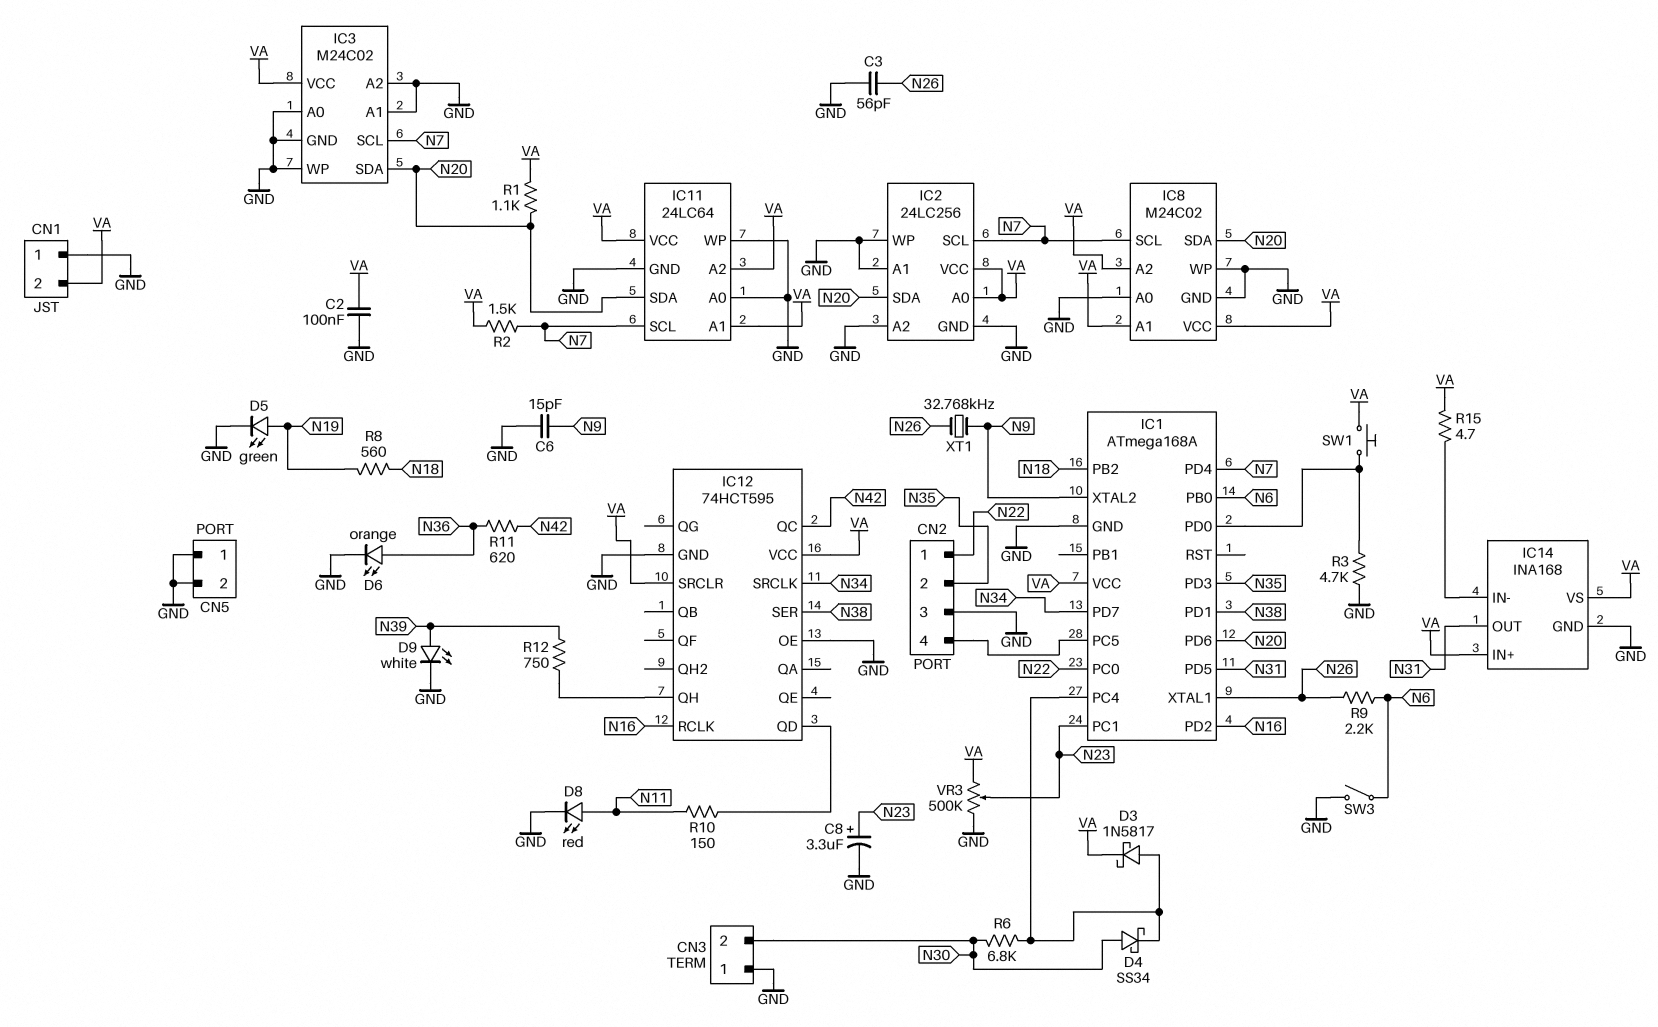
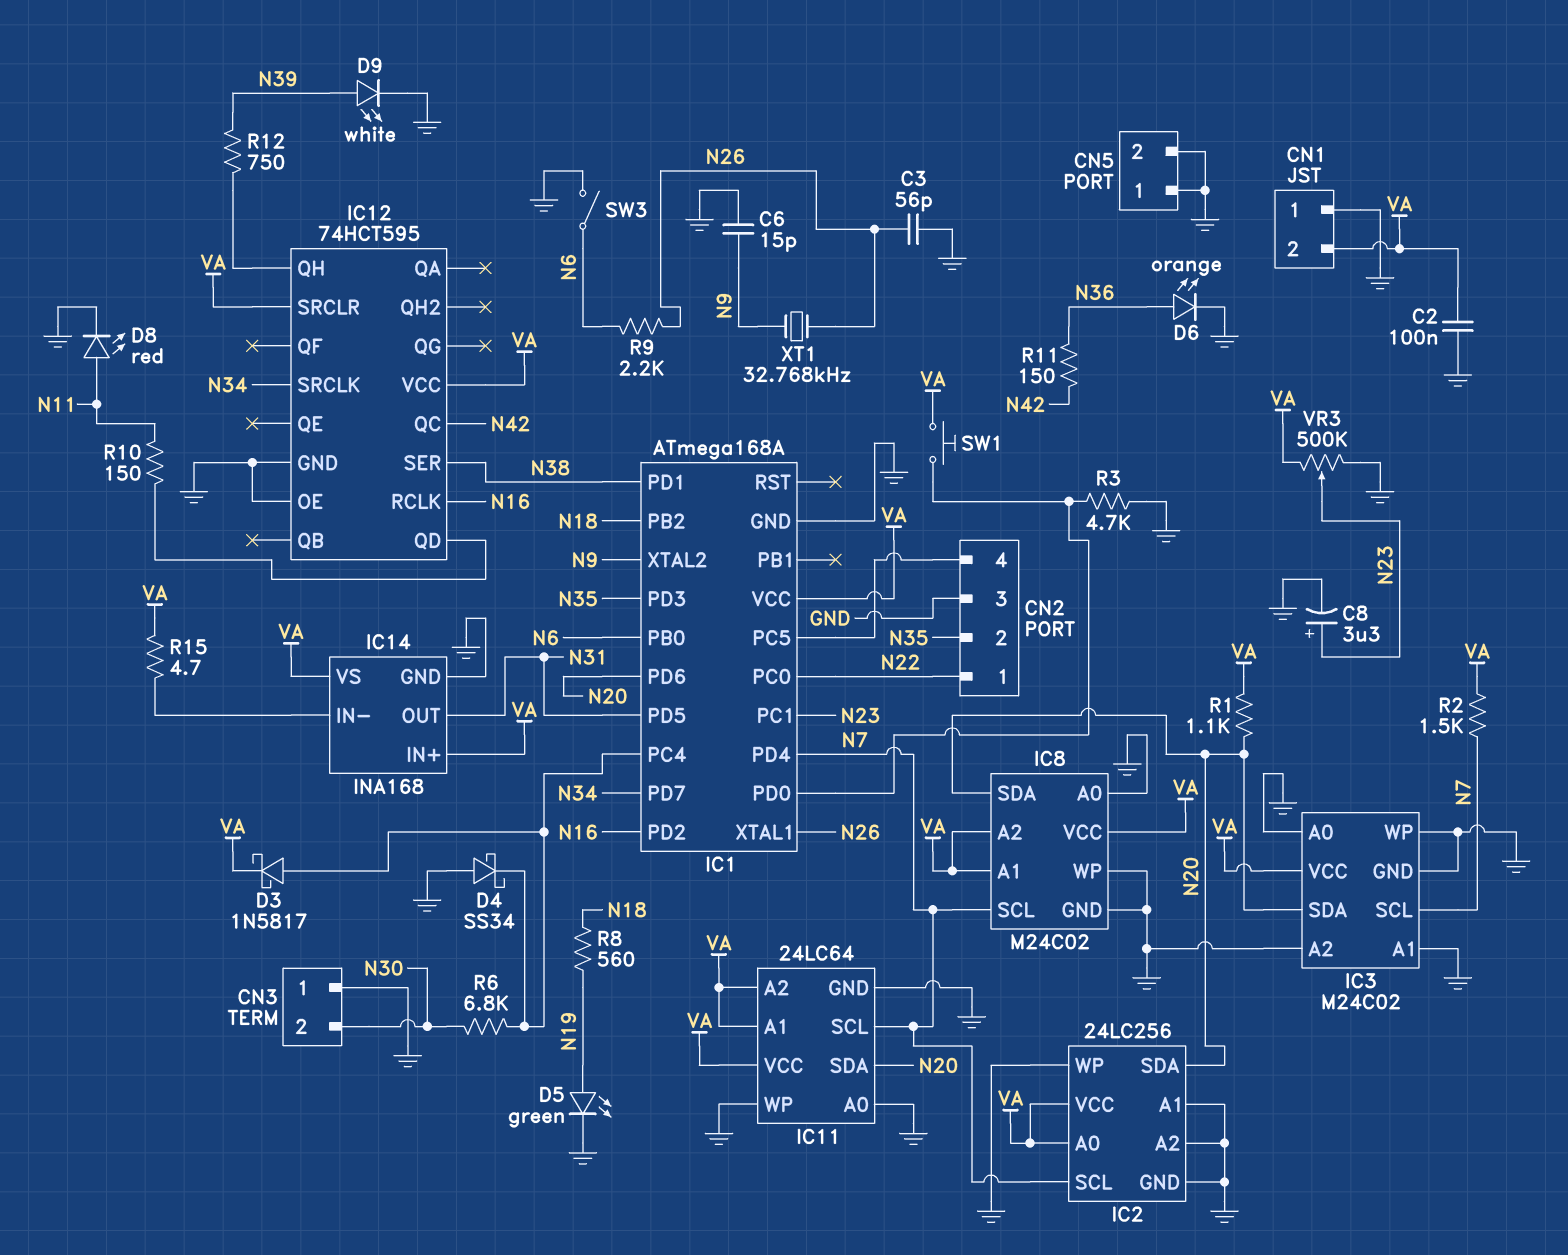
D4: schottky SS34 (A N30, K IC1/PC4) -> schottky SS34 (A GND, K IC1/PC4)
R11: 620 (N36, N42) -> 150 (N36, N42)

